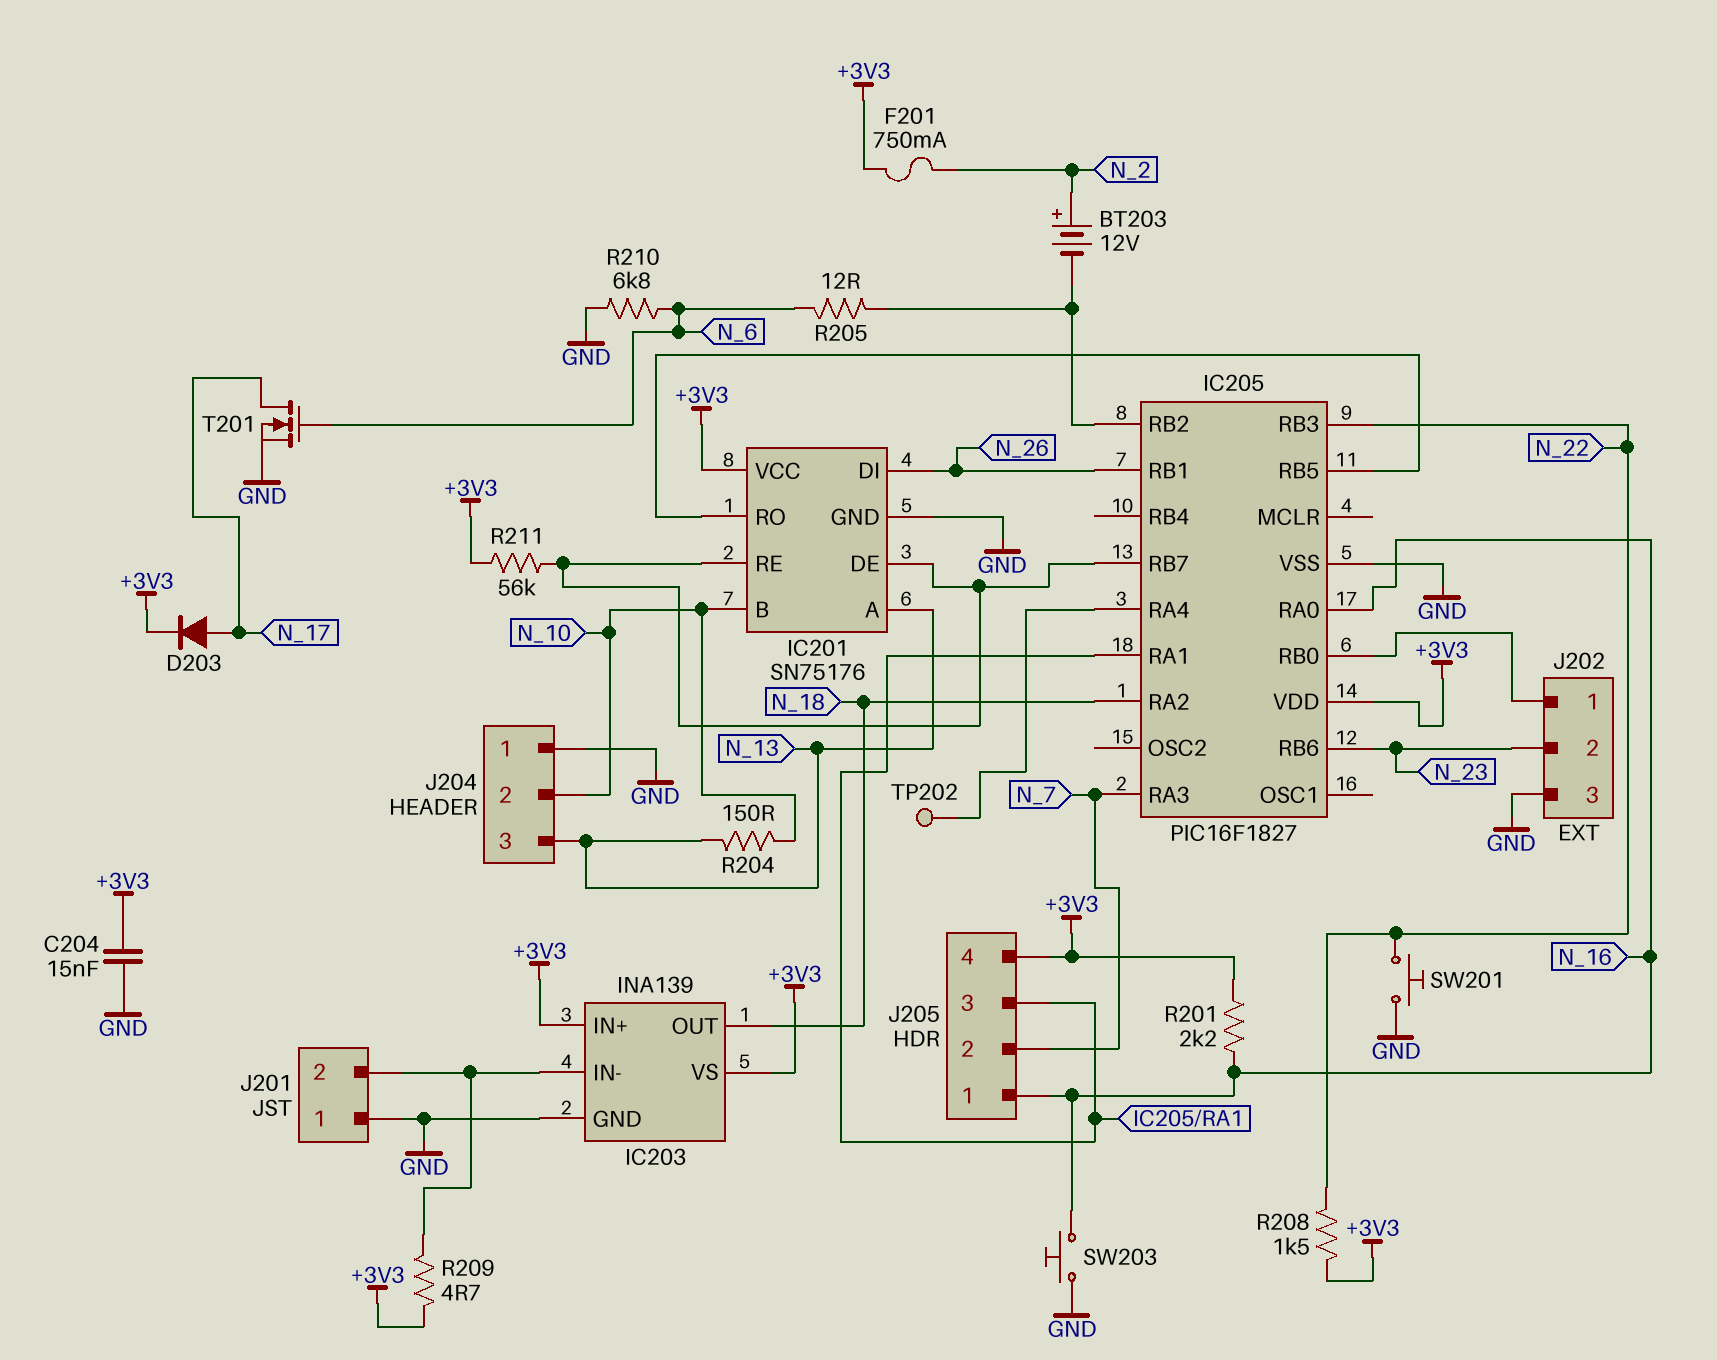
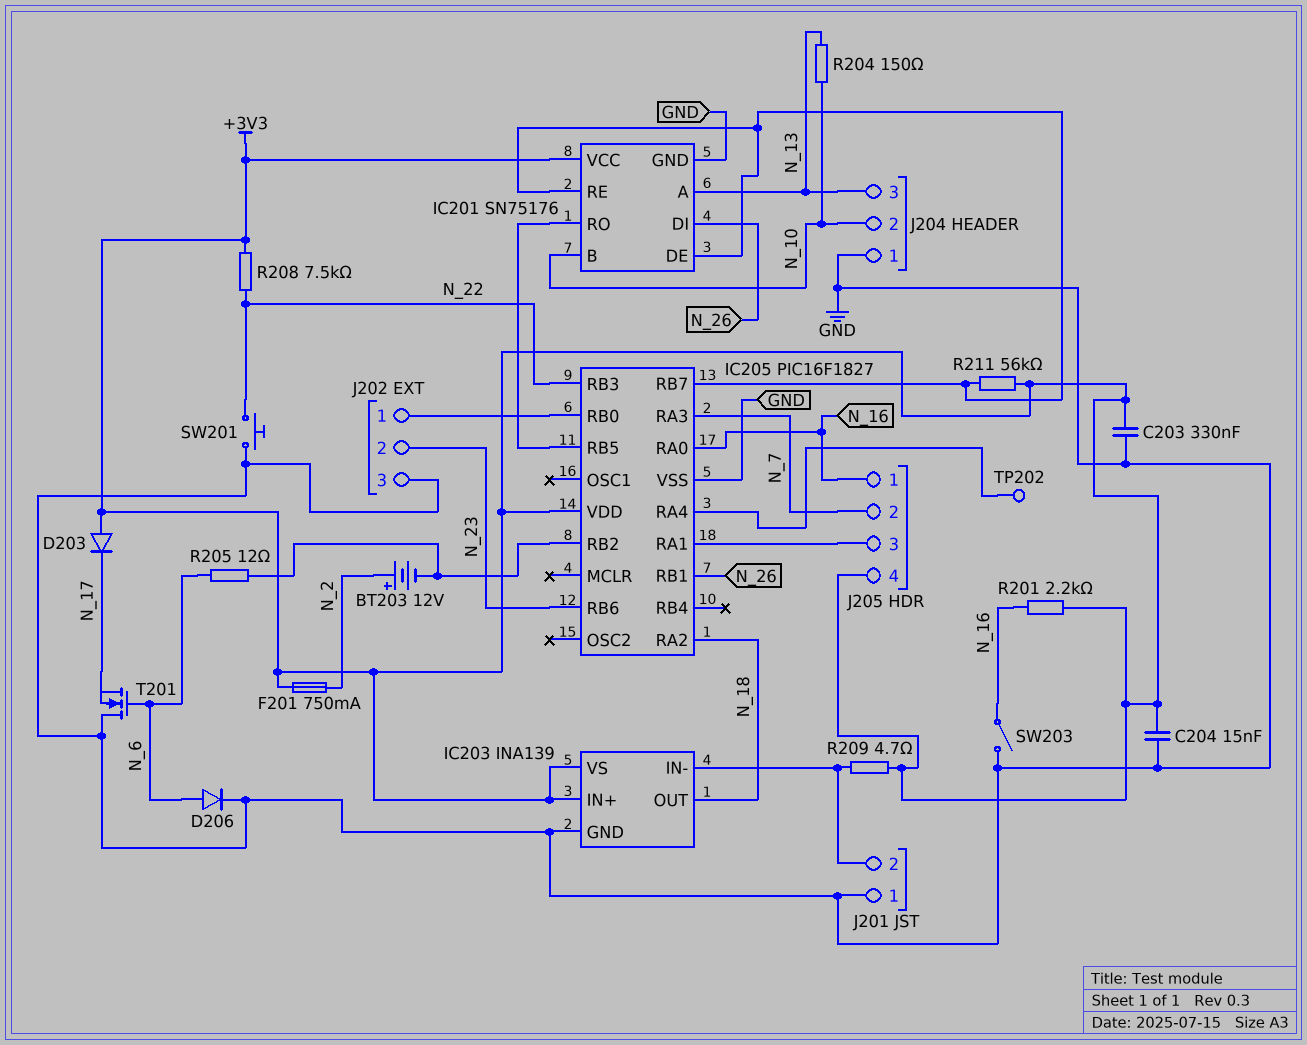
C203: none -> 330nF (+3V3, GND)
D203: diode (A N_17, K +3V3) -> diode (A +3V3, K N_17)
D206: none -> diode (A N_6, K GND)
R208: 1.5k (+3V3, N_22) -> 7.5k (+3V3, N_22)
R210: 6.8k (GND, N_6) -> none
SW203: button (GND, N_16) -> switch (GND, N_16)
T201: NMOS (G N_6, D N_17, S GND) -> NMOS (G N_6, D GND, S N_17)

